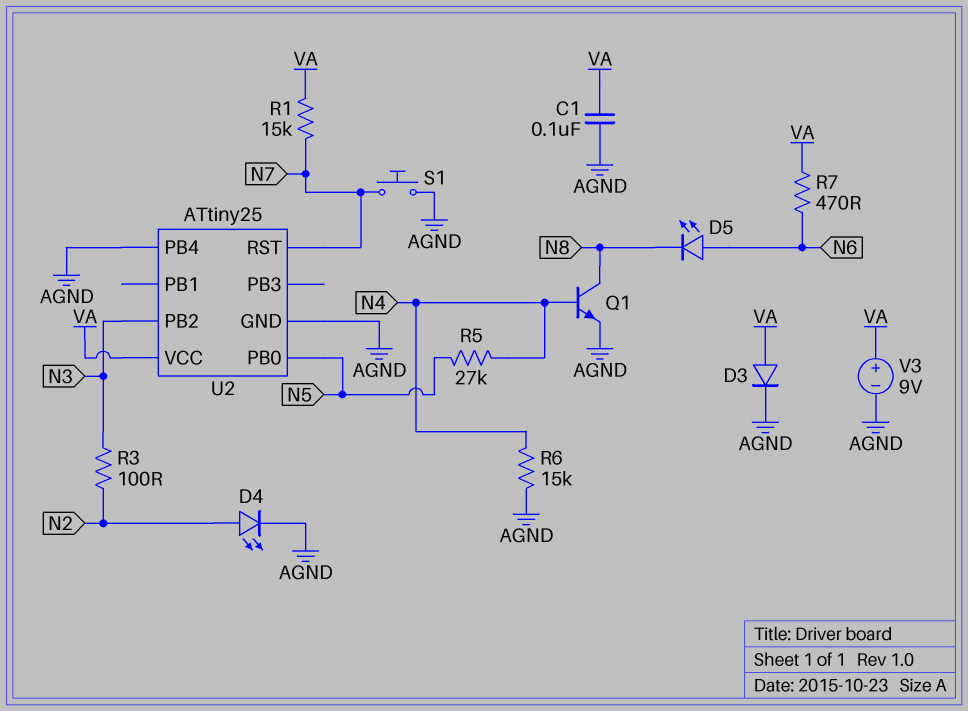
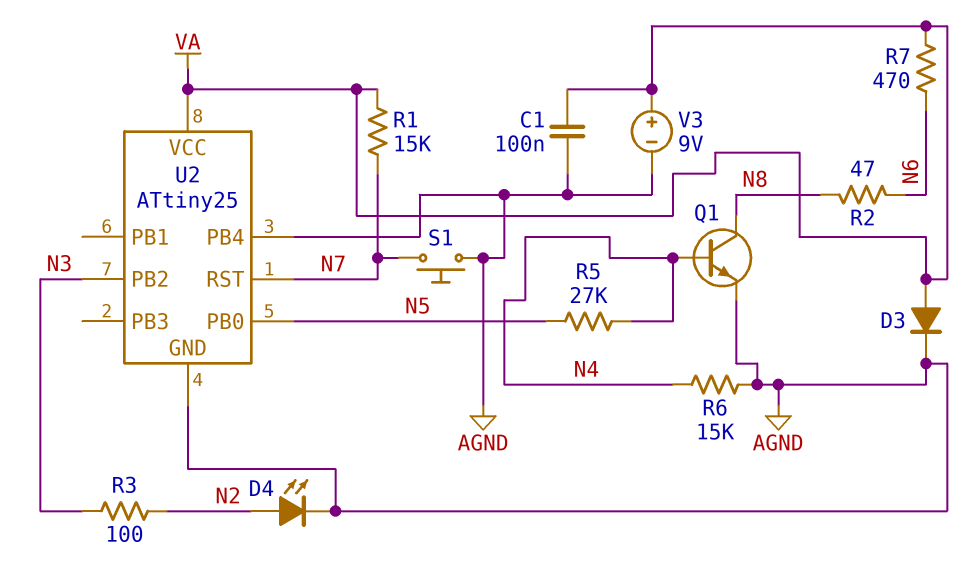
D5: LED (A N6, K N8) -> none
R2: none -> 47 (N6, N8)

